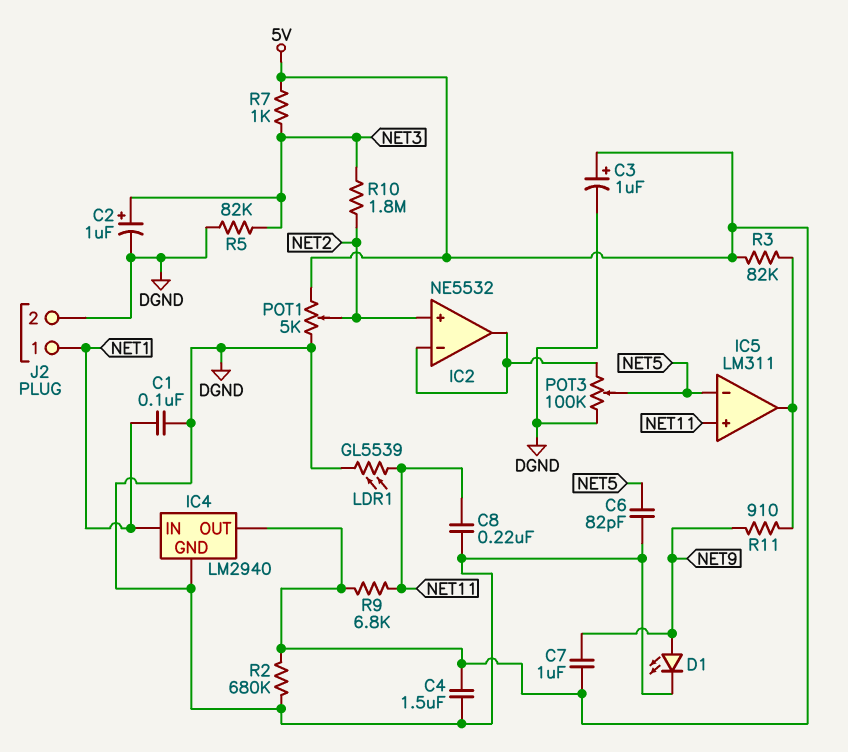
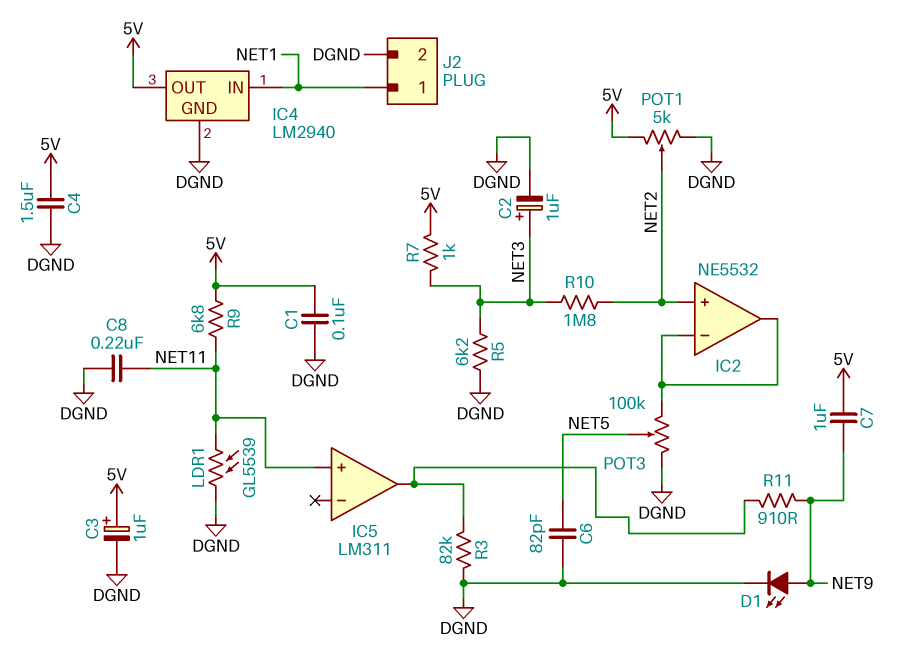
C1: 100nF (DGND, NET1) -> 100nF (5V, DGND)
IC5 pin in-: NET5 -> none
R2: 680k (5V, DGND) -> none
R3: 82k (5V, IC5/out) -> 82k (DGND, IC5/out)
R5: 82k (DGND, NET3) -> 6.2k (DGND, NET3)

